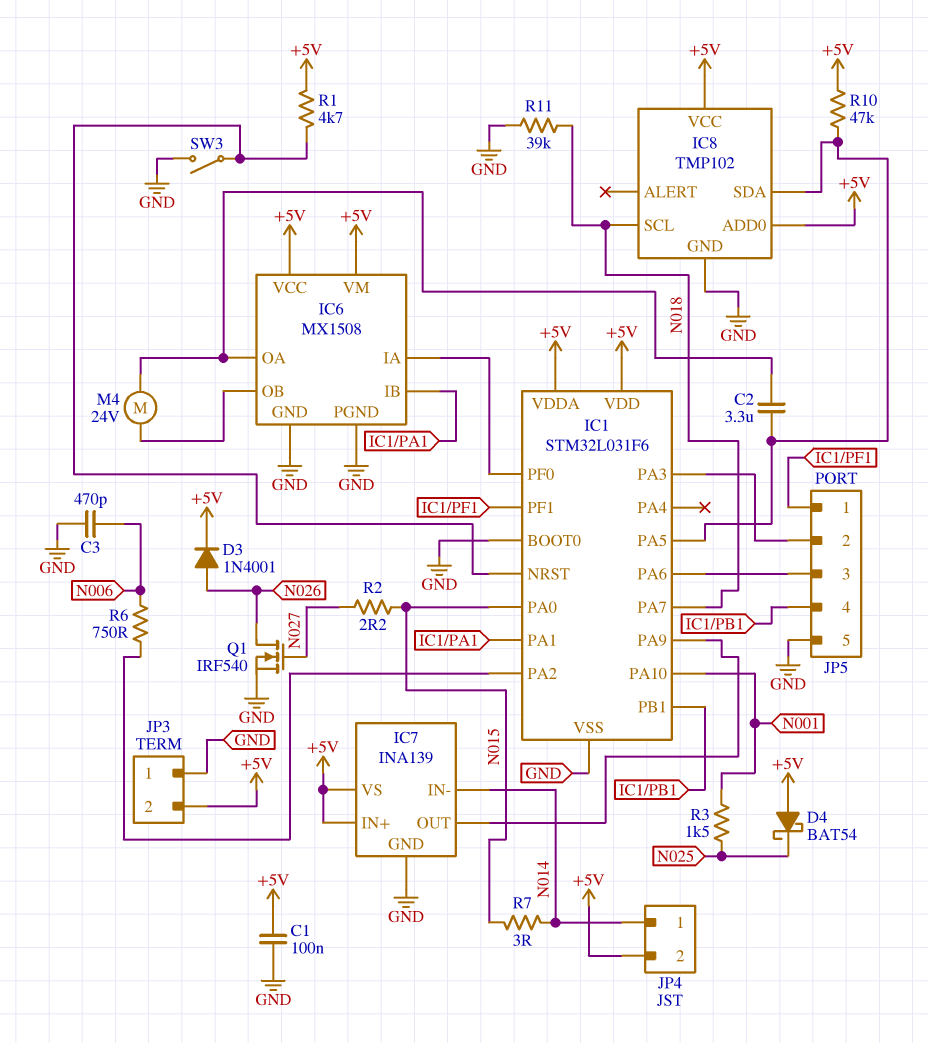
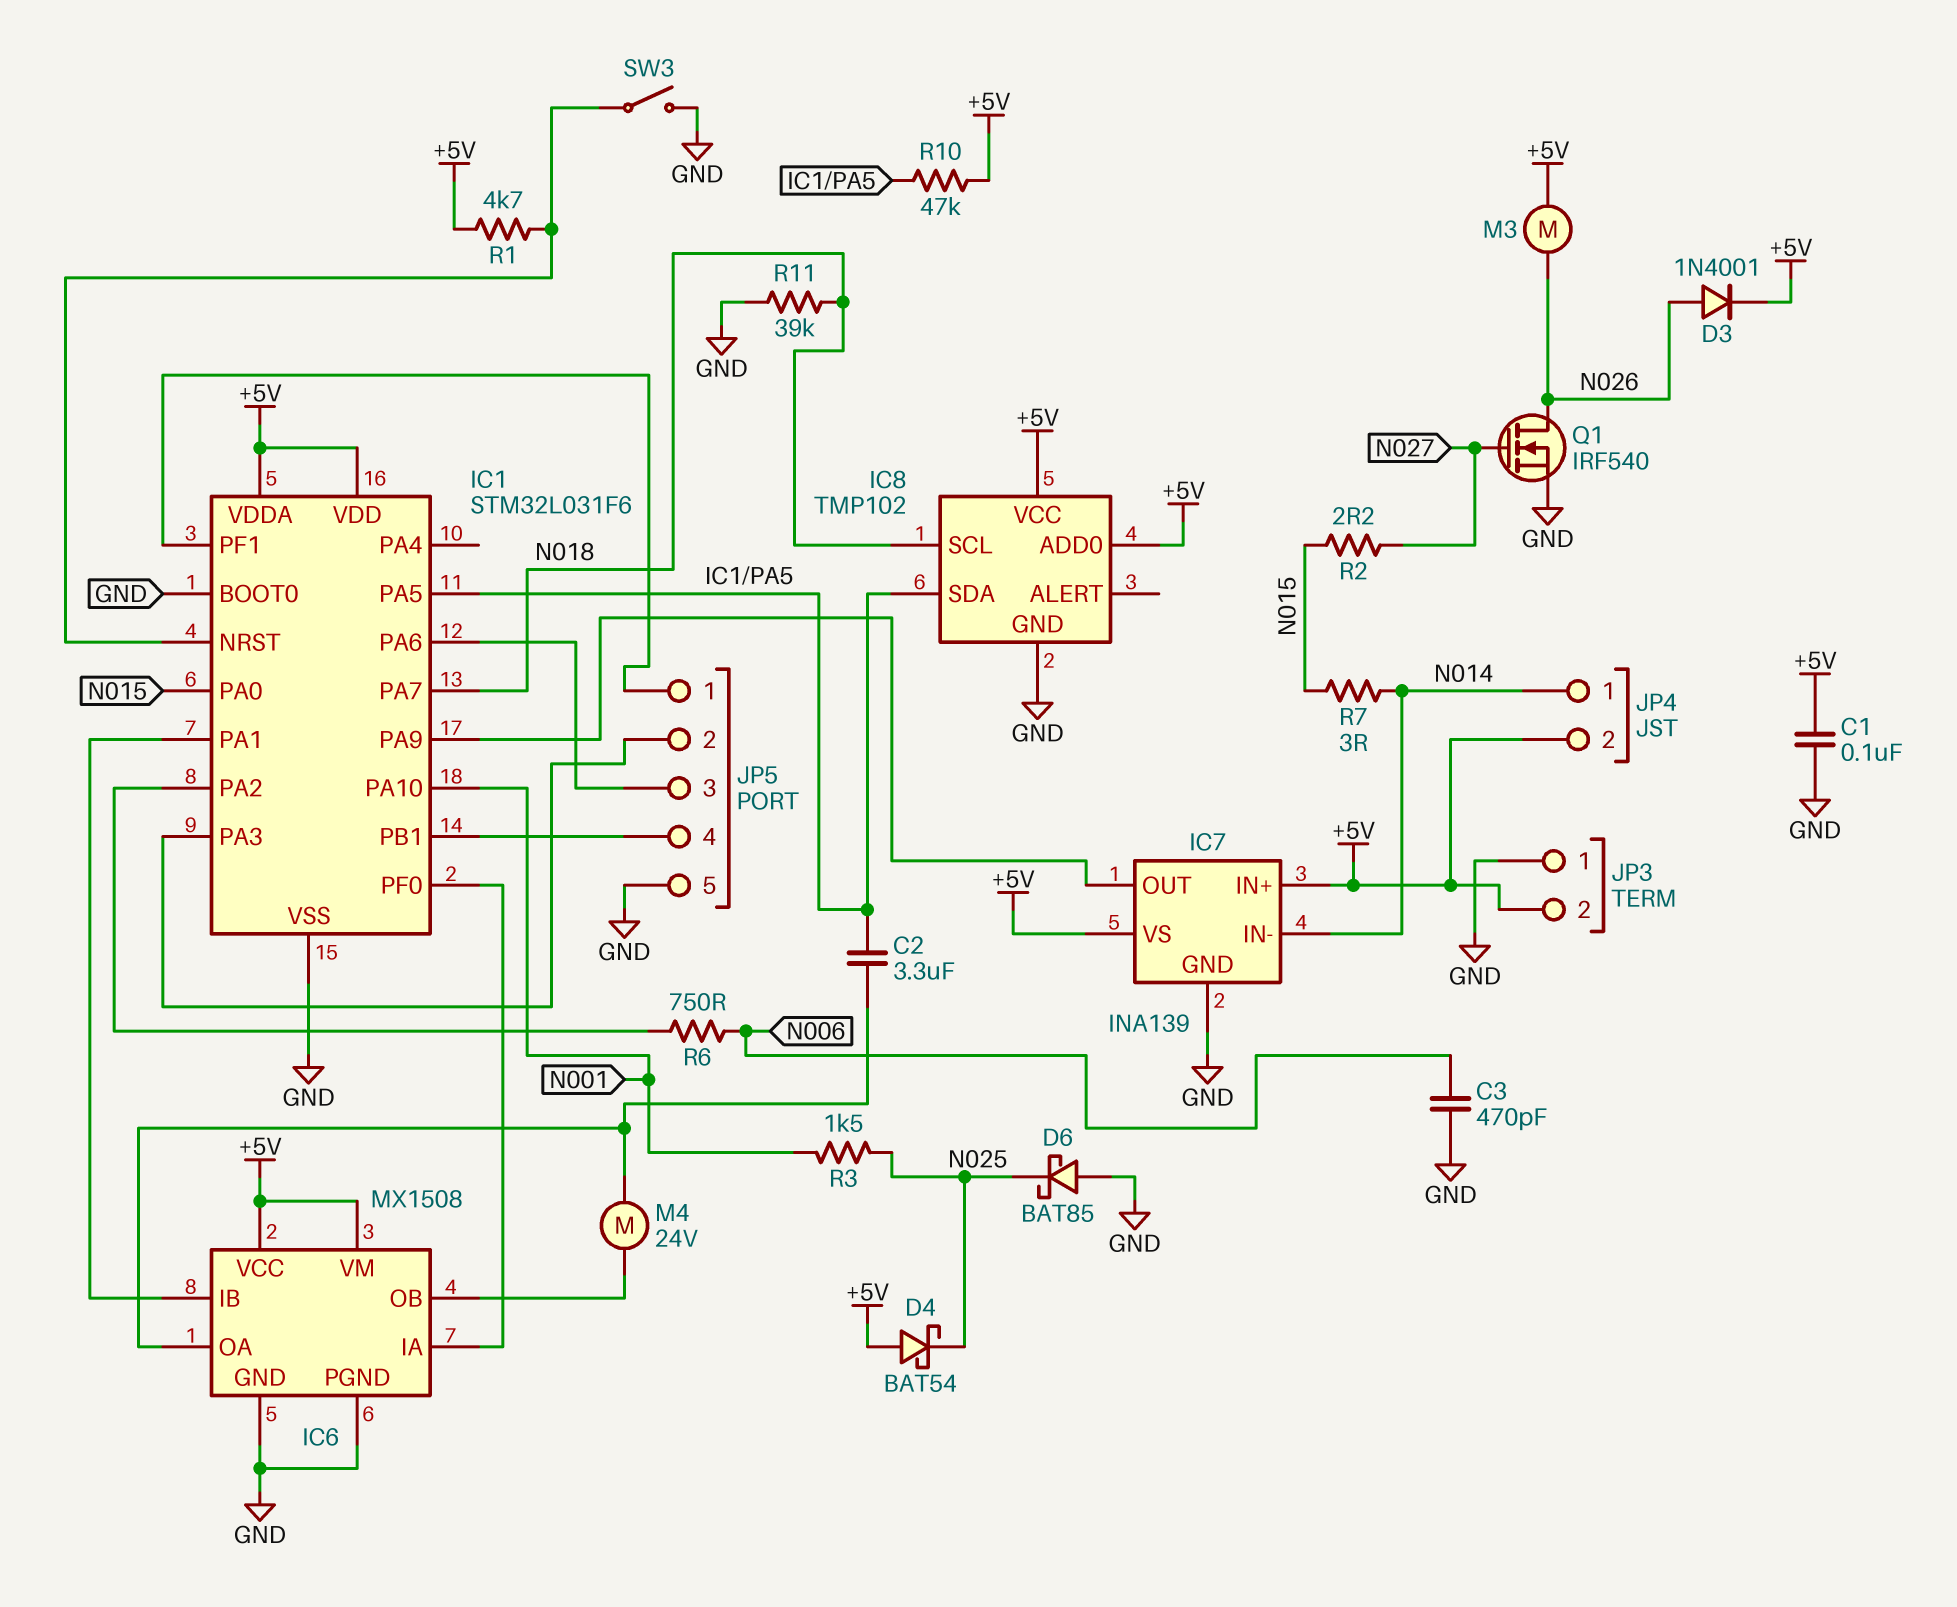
D6: none -> schottky BAT85 (A GND, K N025)
M3: none -> motor (+5V, N026)

